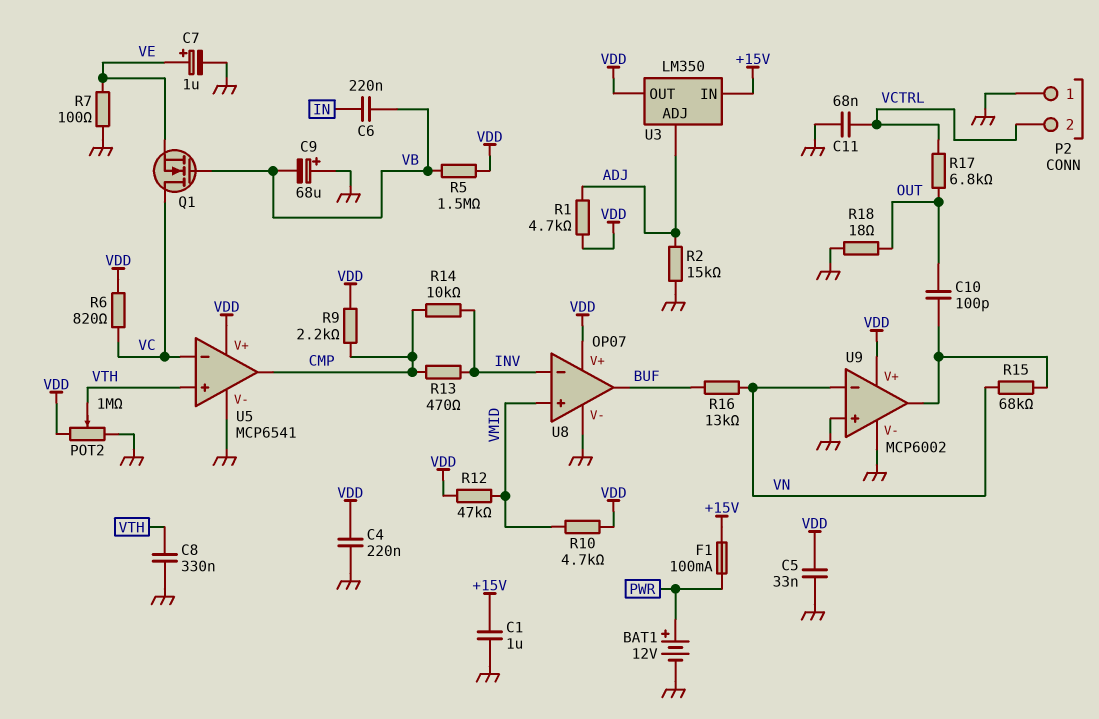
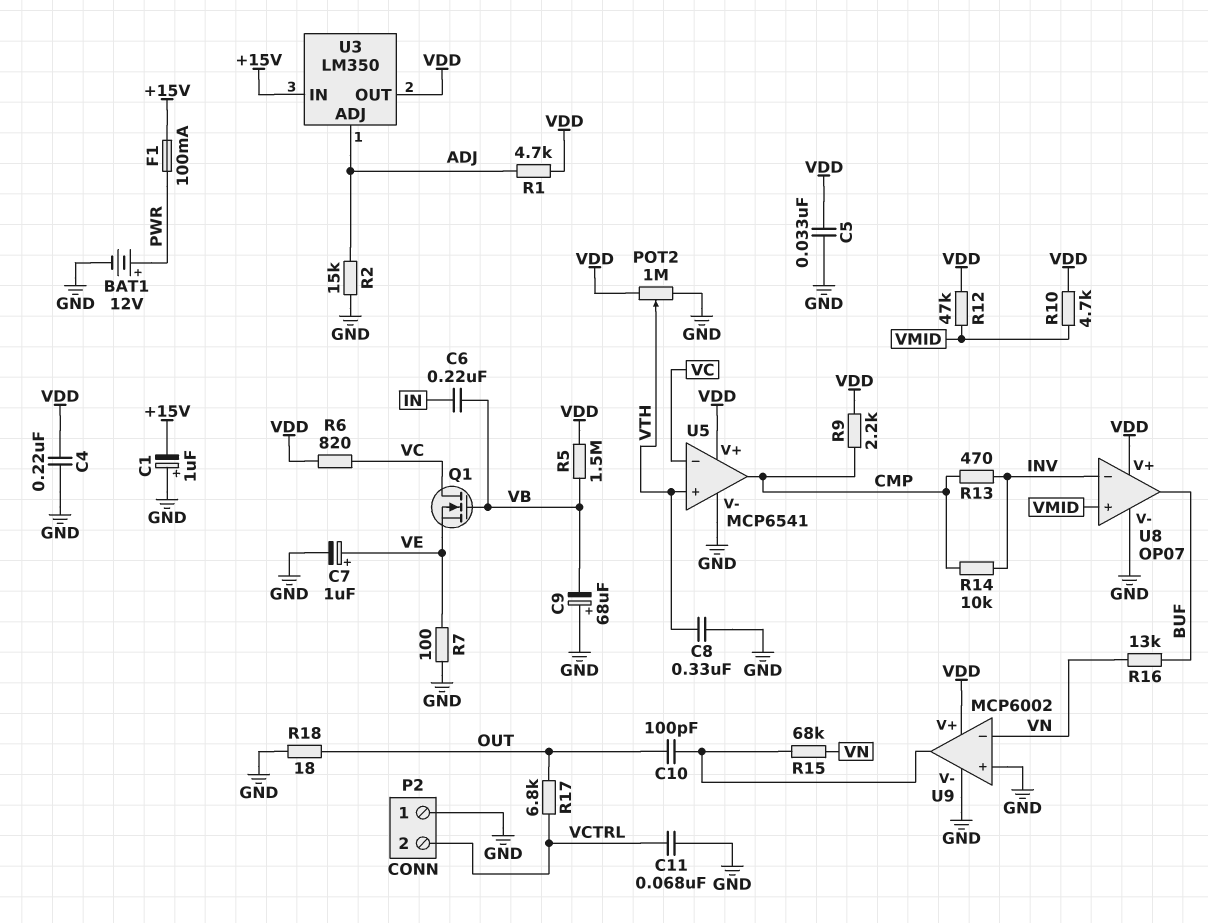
C1: 1uF (+15V, GND) -> 1uF (plus GND, minus +15V)

